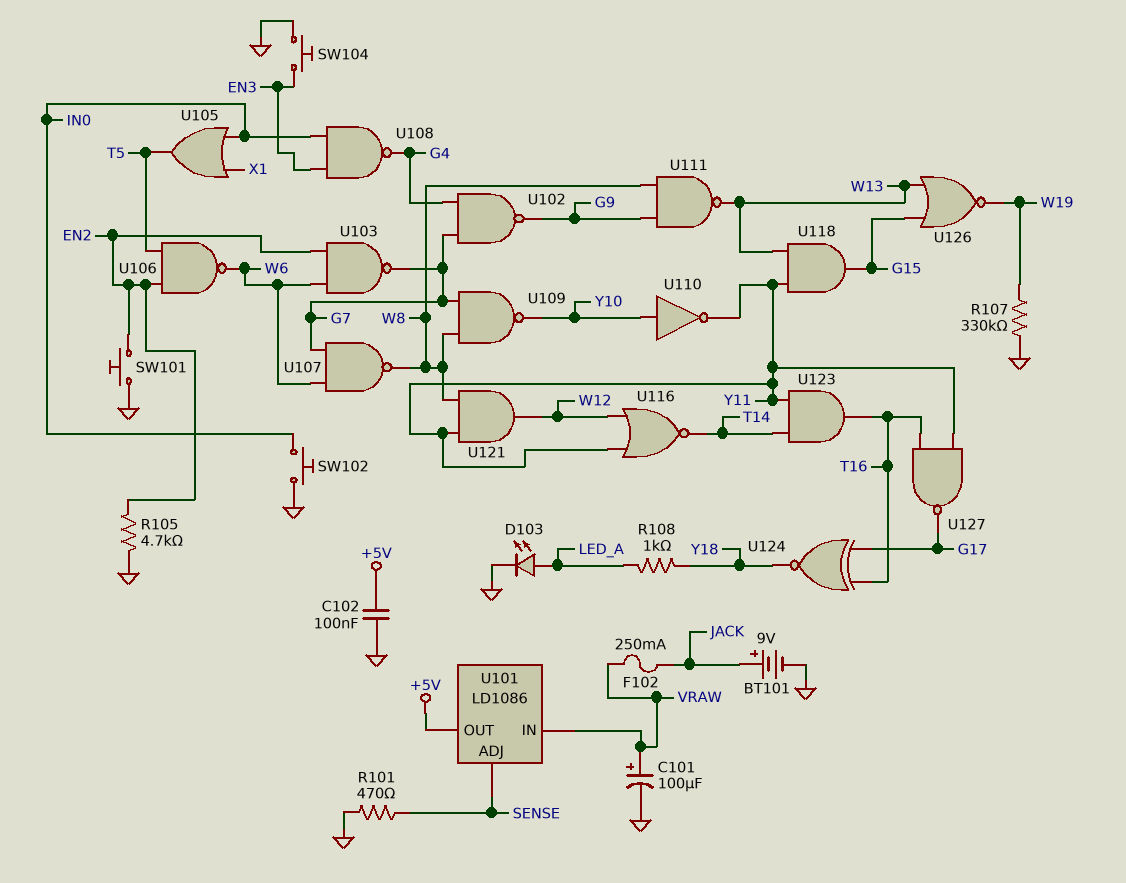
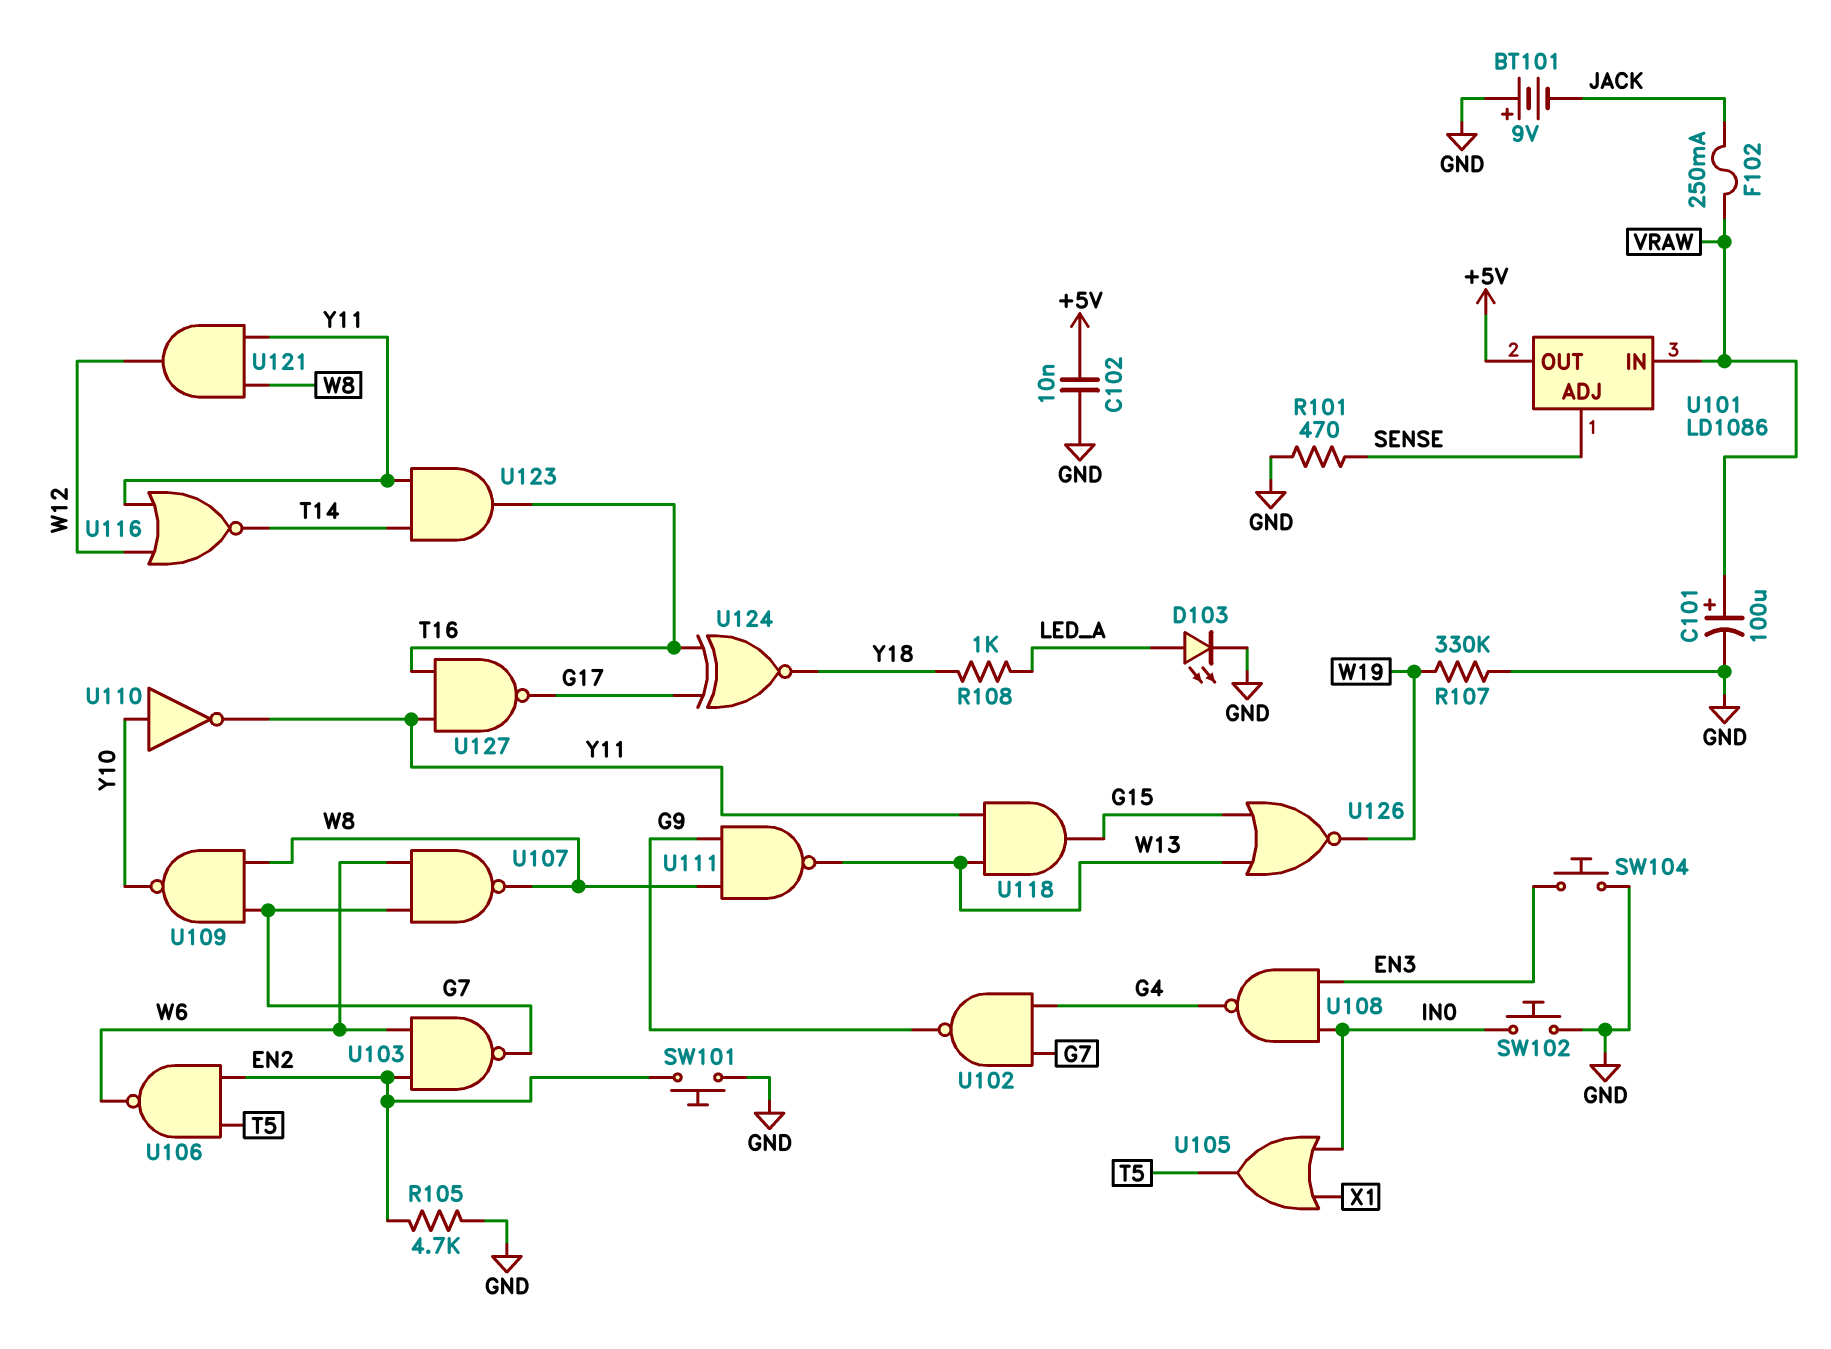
BT101: 9V (plus JACK, minus GND) -> 9V (plus GND, minus JACK)
C102: 100nF (+5V, GND) -> 10nF (+5V, GND)

